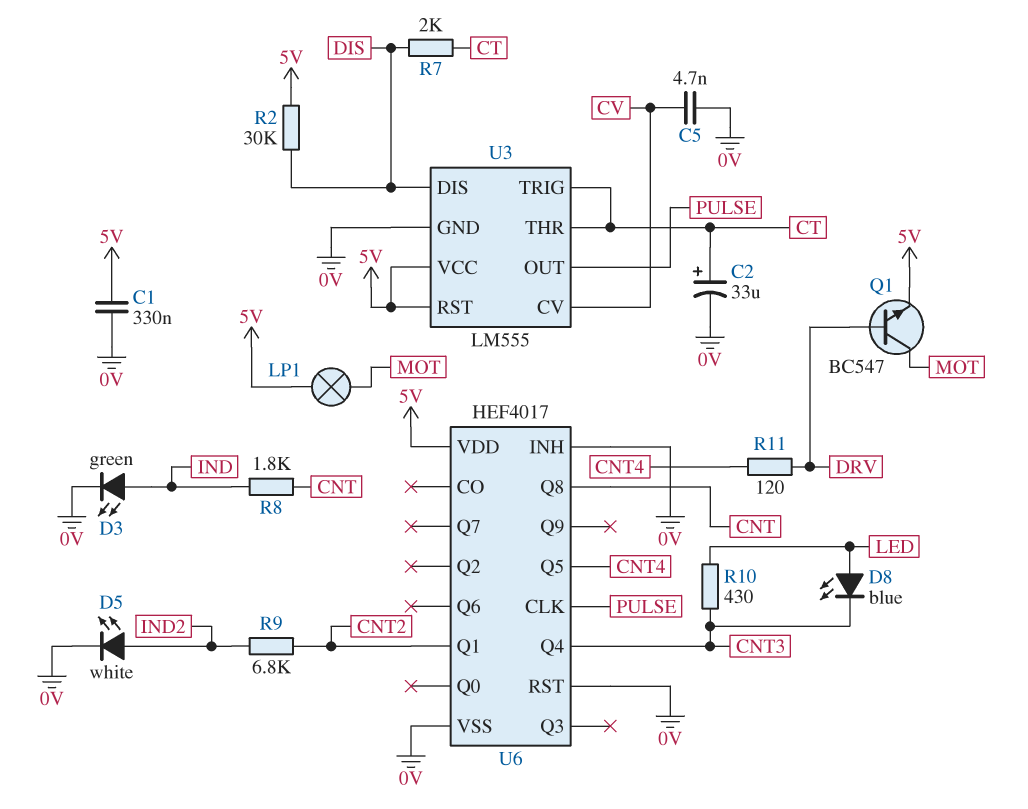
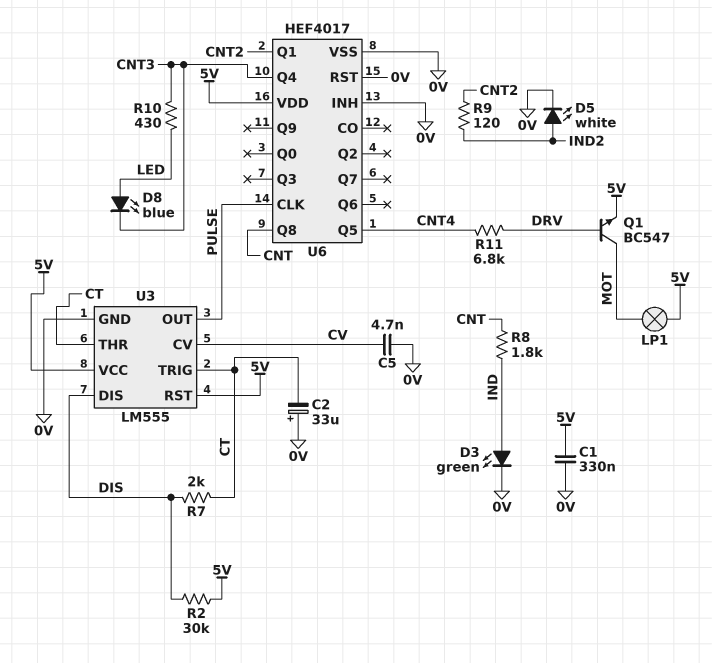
C2: 33uF (plus CT, minus 0V) -> 33uF (plus 0V, minus CT)
R9: 6.8k (CNT2, IND2) -> 120 (CNT2, IND2)
R11: 120 (CNT4, DRV) -> 6.8k (CNT4, DRV)

